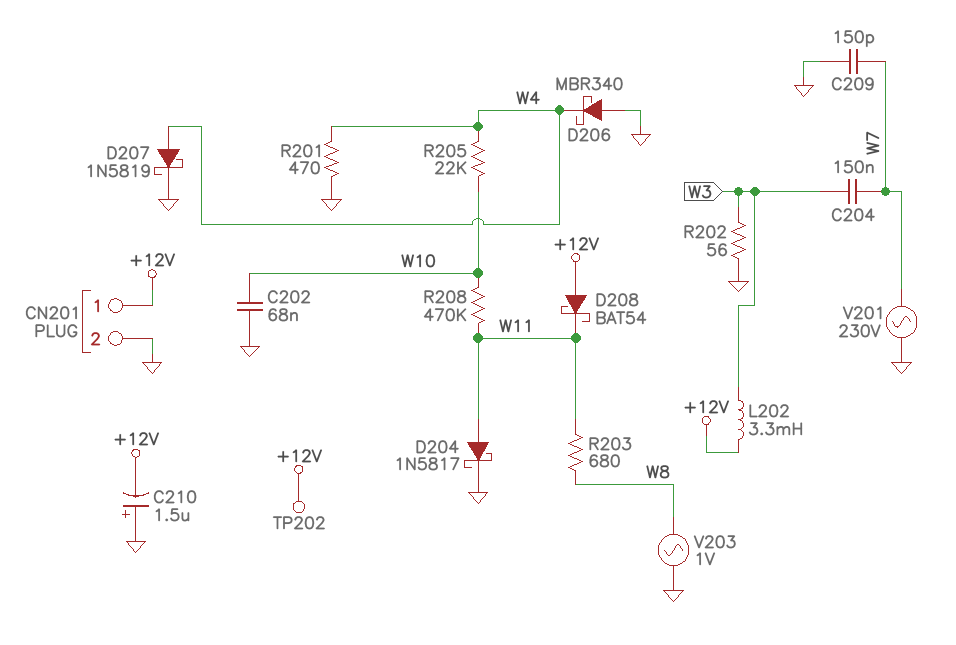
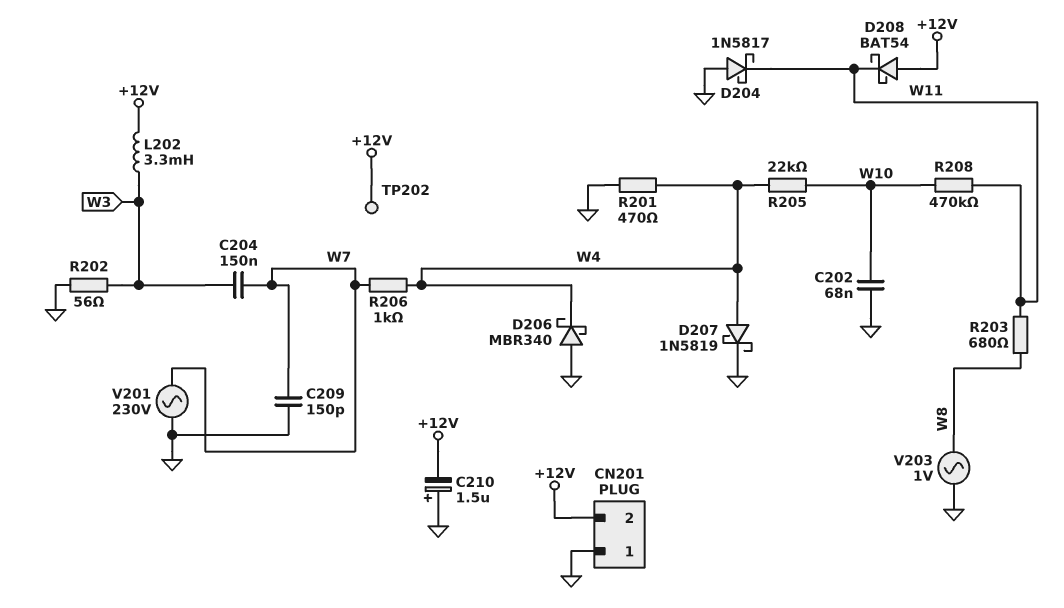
CN201 pin 1: +12V -> GND
CN201 pin 2: GND -> +12V
D204: schottky 1N5817 (A W11, K GND) -> schottky 1N5817 (A GND, K W11)
R206: none -> 1k (W4, W7)

